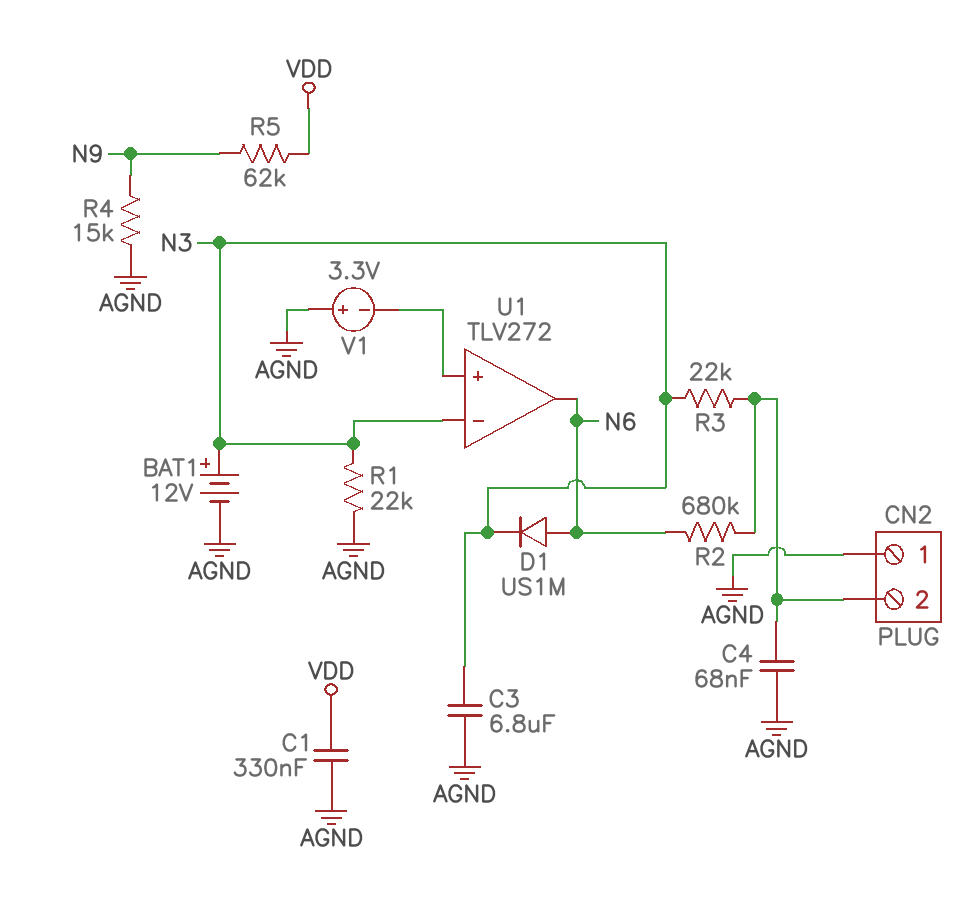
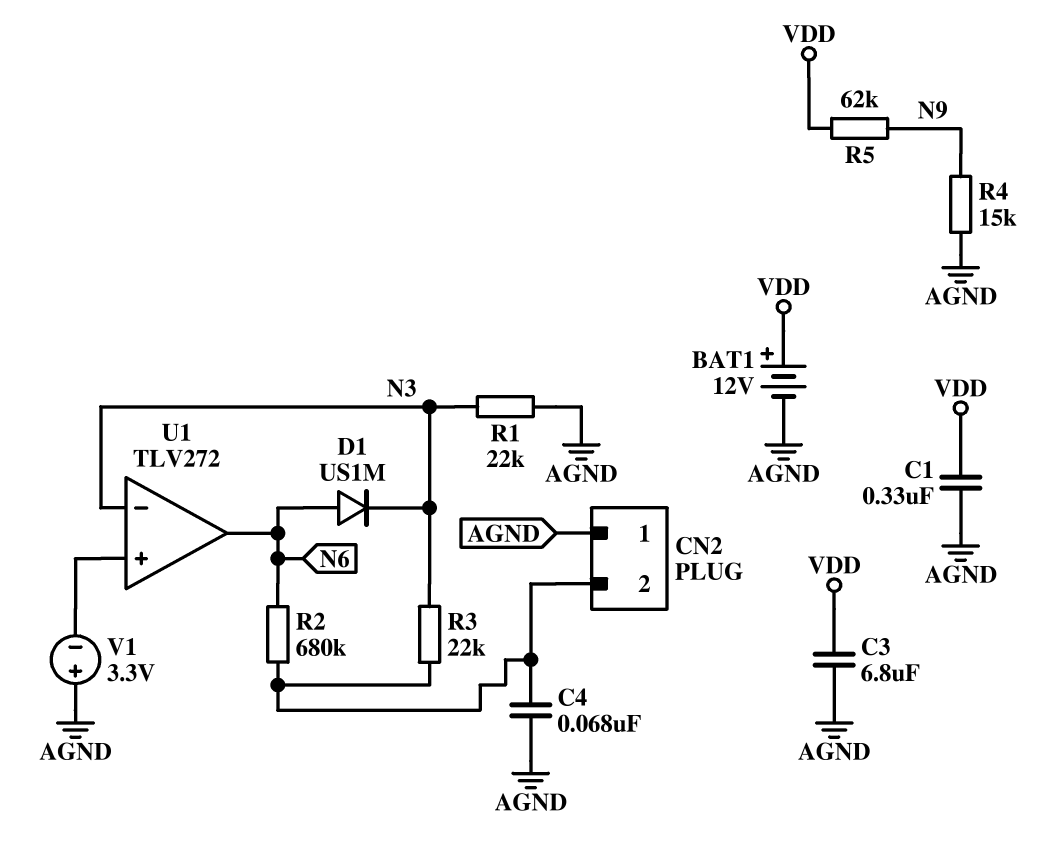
BAT1: 12V (plus N3, minus AGND) -> 12V (plus VDD, minus AGND)
C3: 6.8uF (AGND, N3) -> 6.8uF (AGND, VDD)

